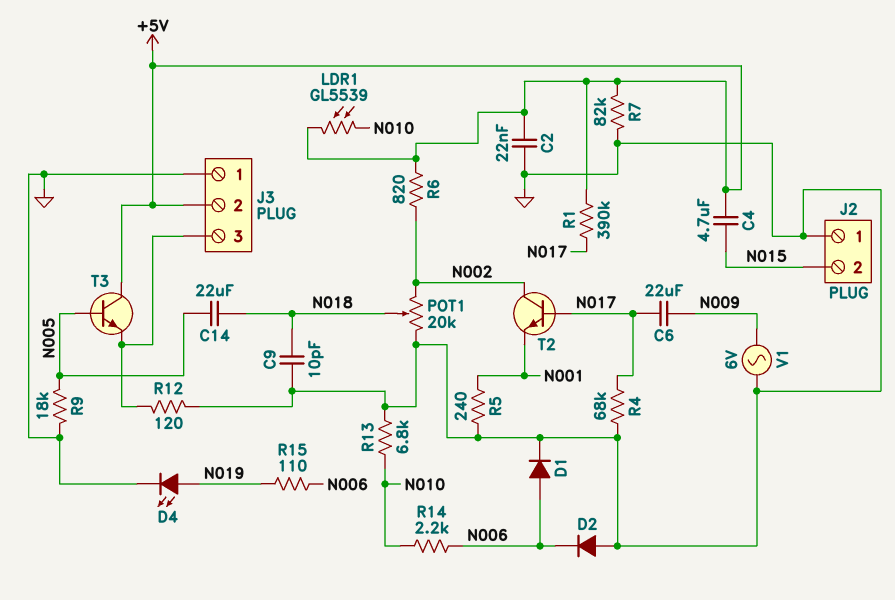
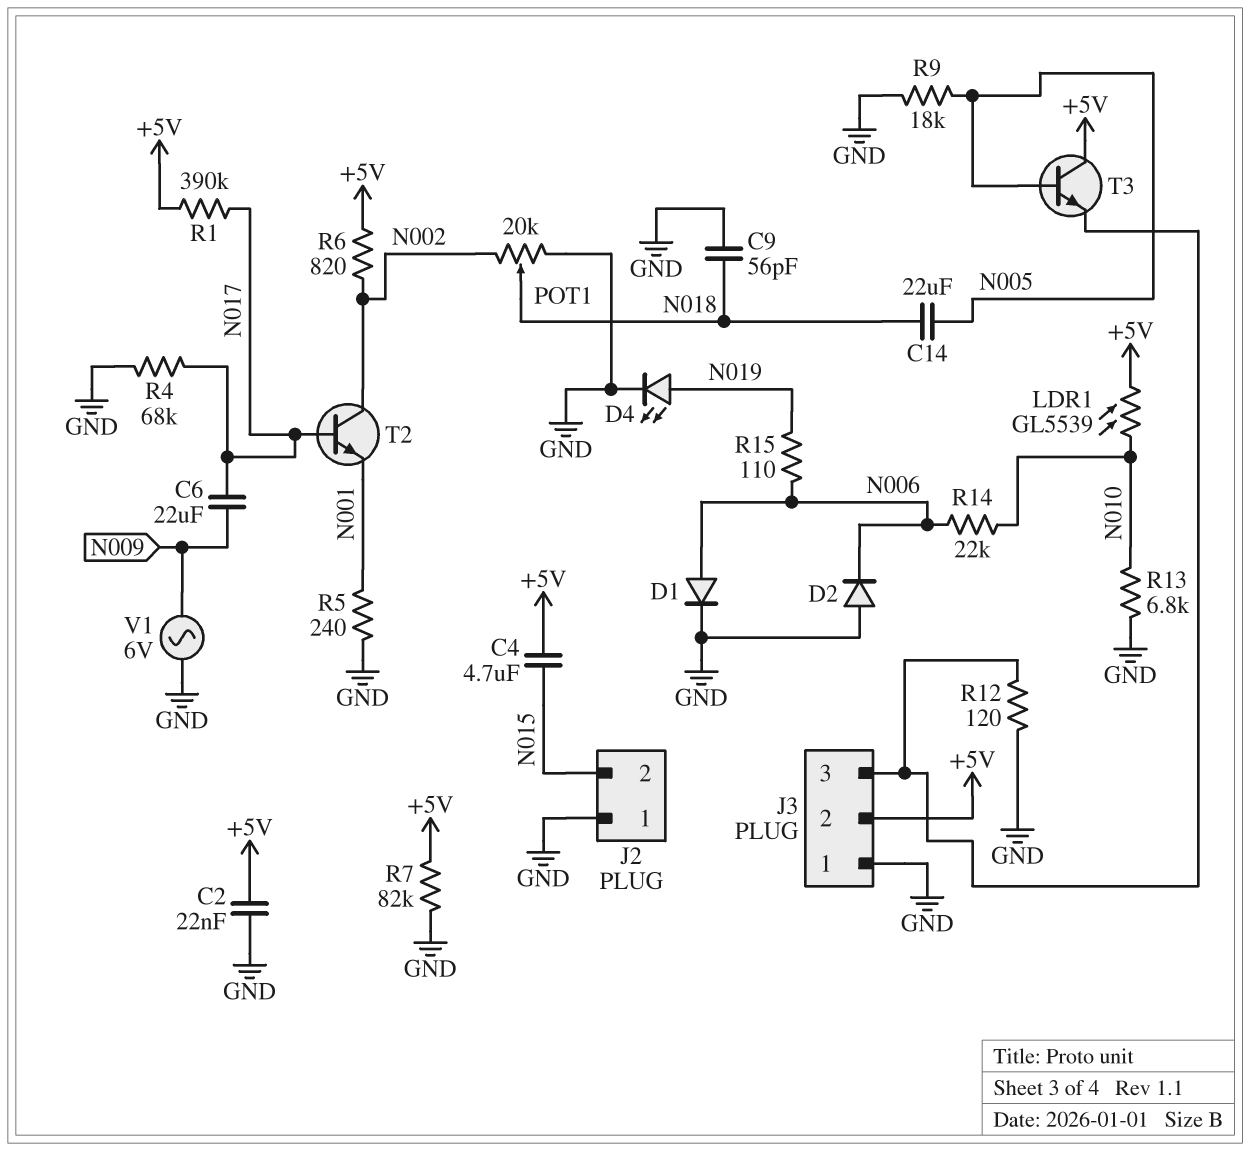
C9: 10pF (GND, N018) -> 56pF (GND, N018)
R14: 2.2k (N006, N010) -> 22k (N006, N010)

